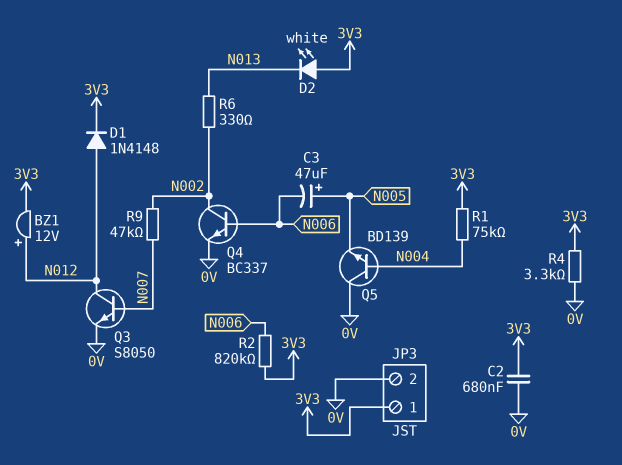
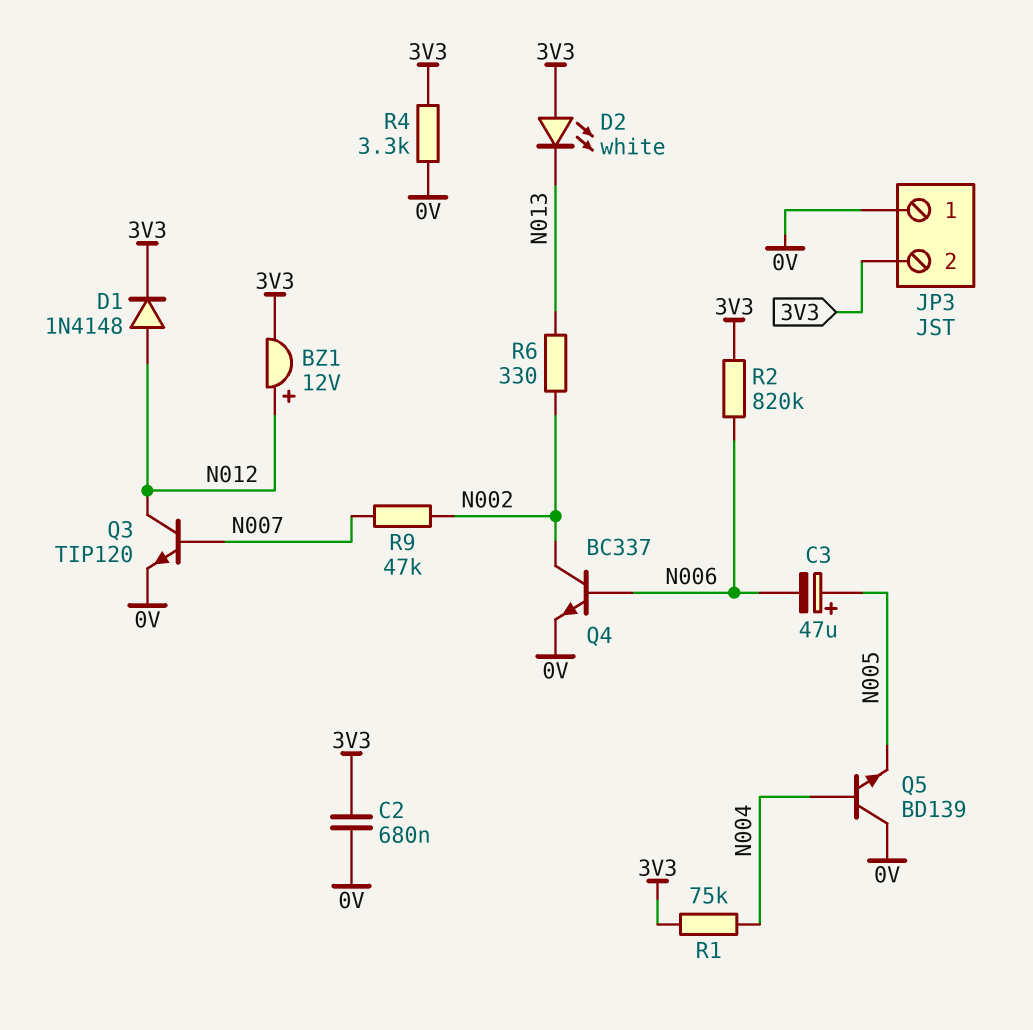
JP3 pin 1: 3V3 -> 0V
JP3 pin 2: 0V -> 3V3
Q3: NPN S8050 (B N007, C N012, E 0V) -> NPN TIP120 (B N007, C N012, E 0V)

